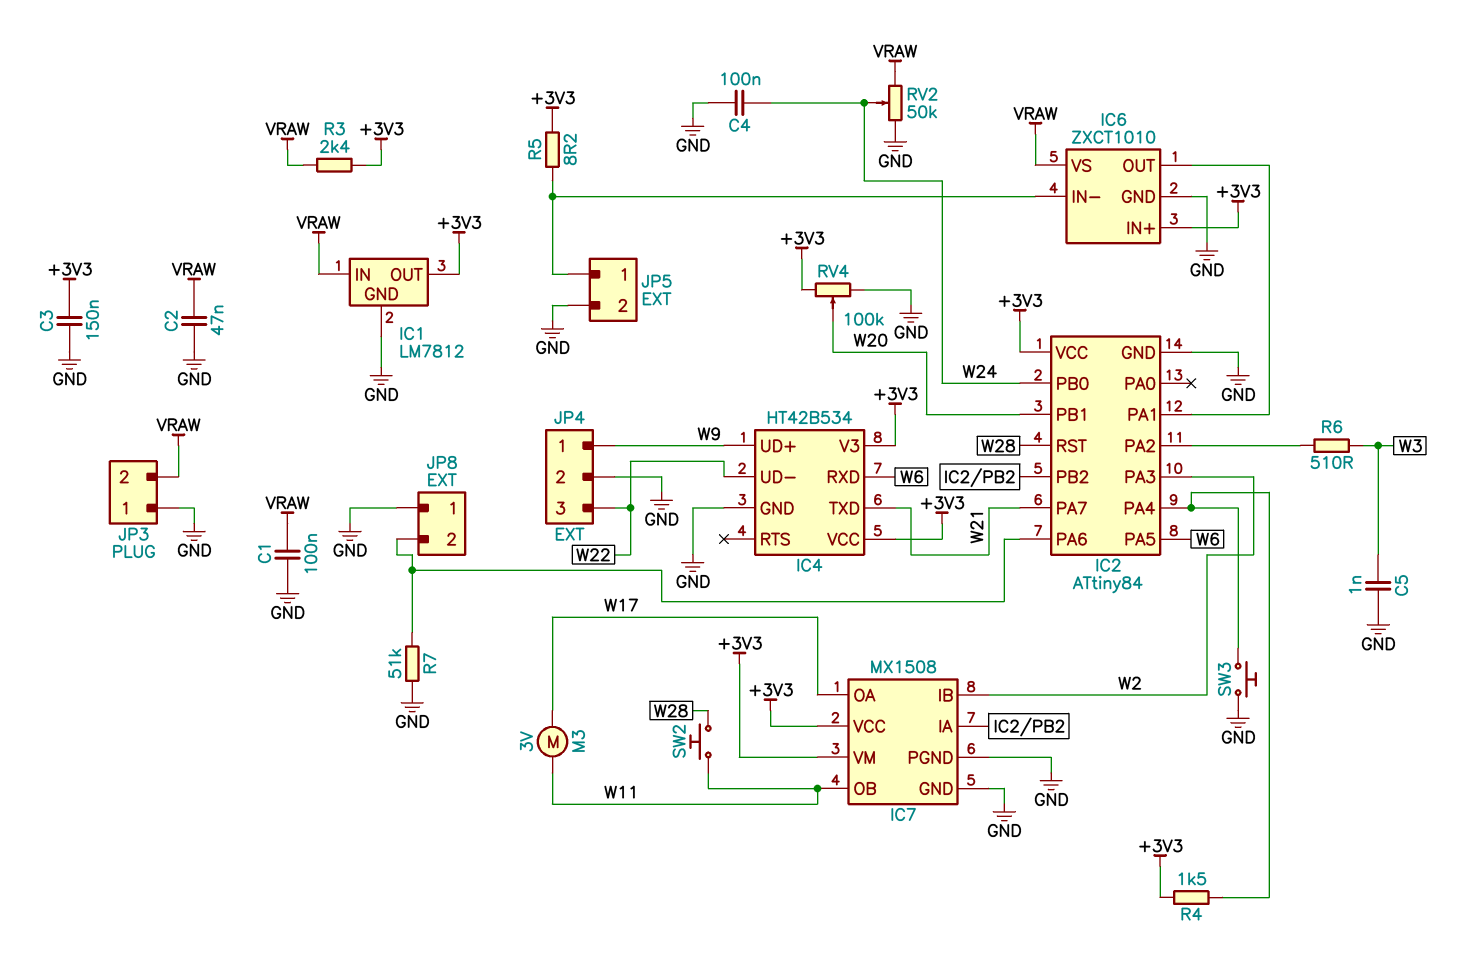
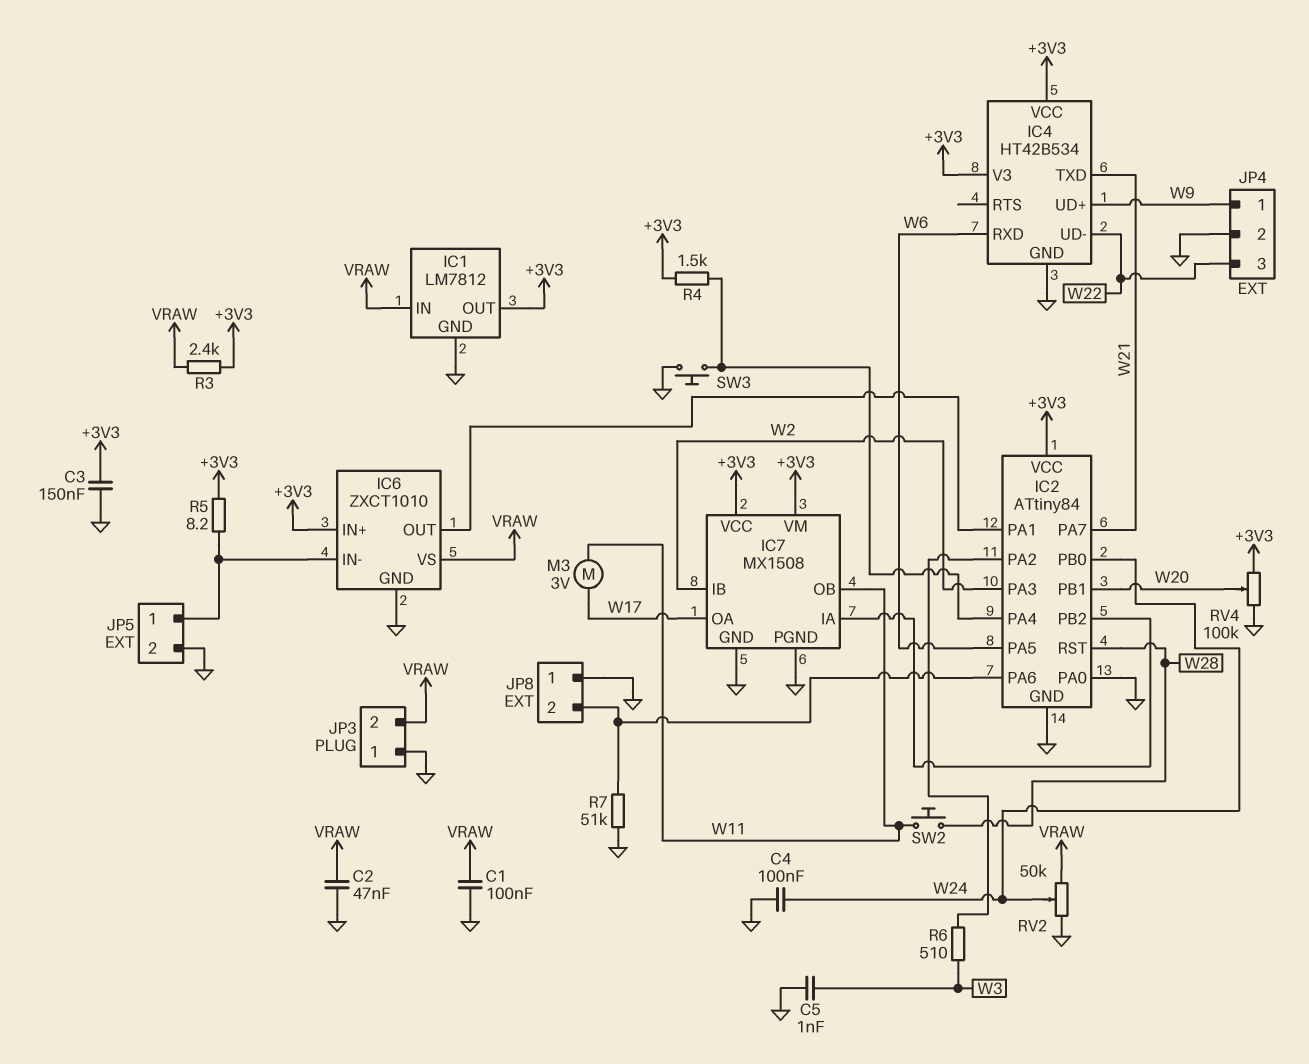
IC2 pin PA0: none -> GND

